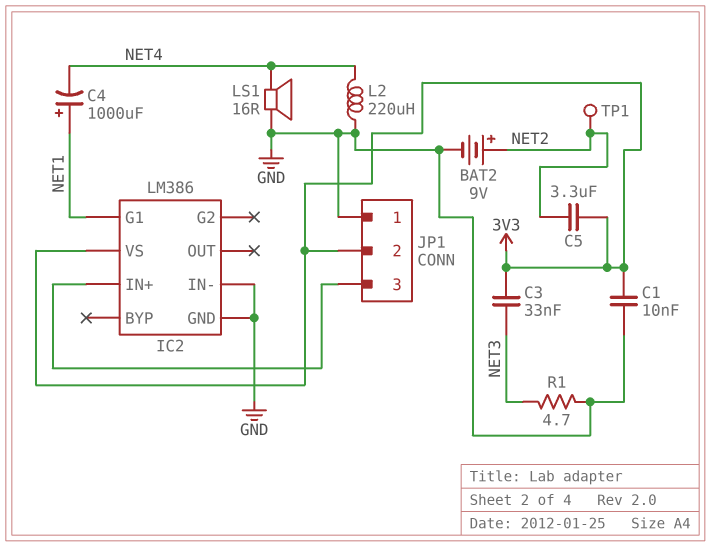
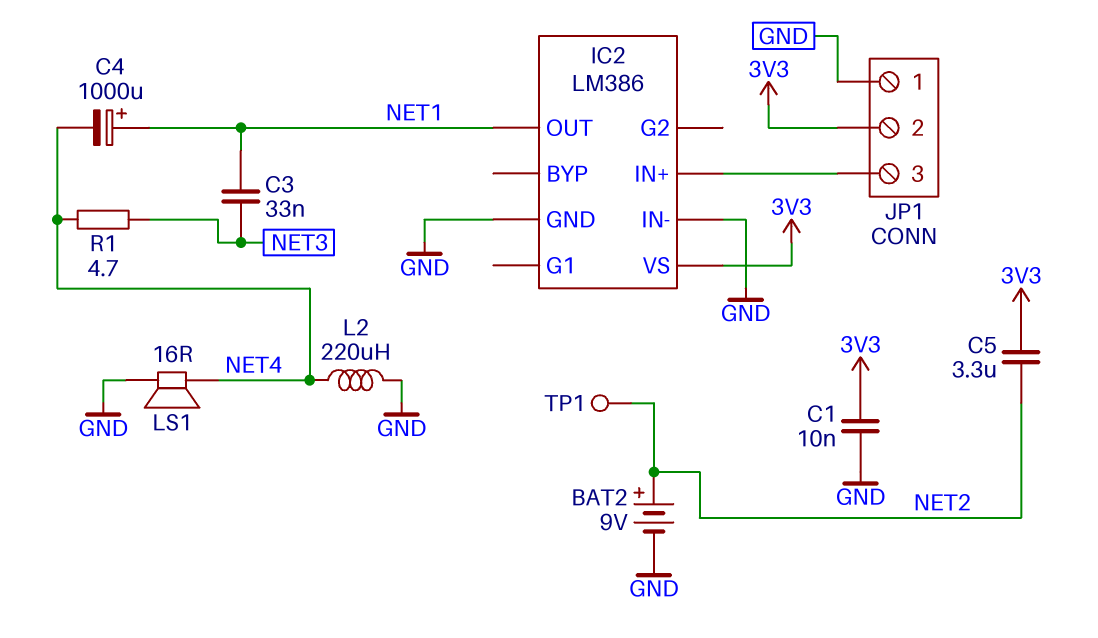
C3: 33nF (3V3, NET3) -> 33nF (NET1, NET3)
IC2 pin G1: NET1 -> none
IC2 pin OUT: none -> NET1
R1: 4.7 (GND, NET3) -> 4.7 (NET3, NET4)

